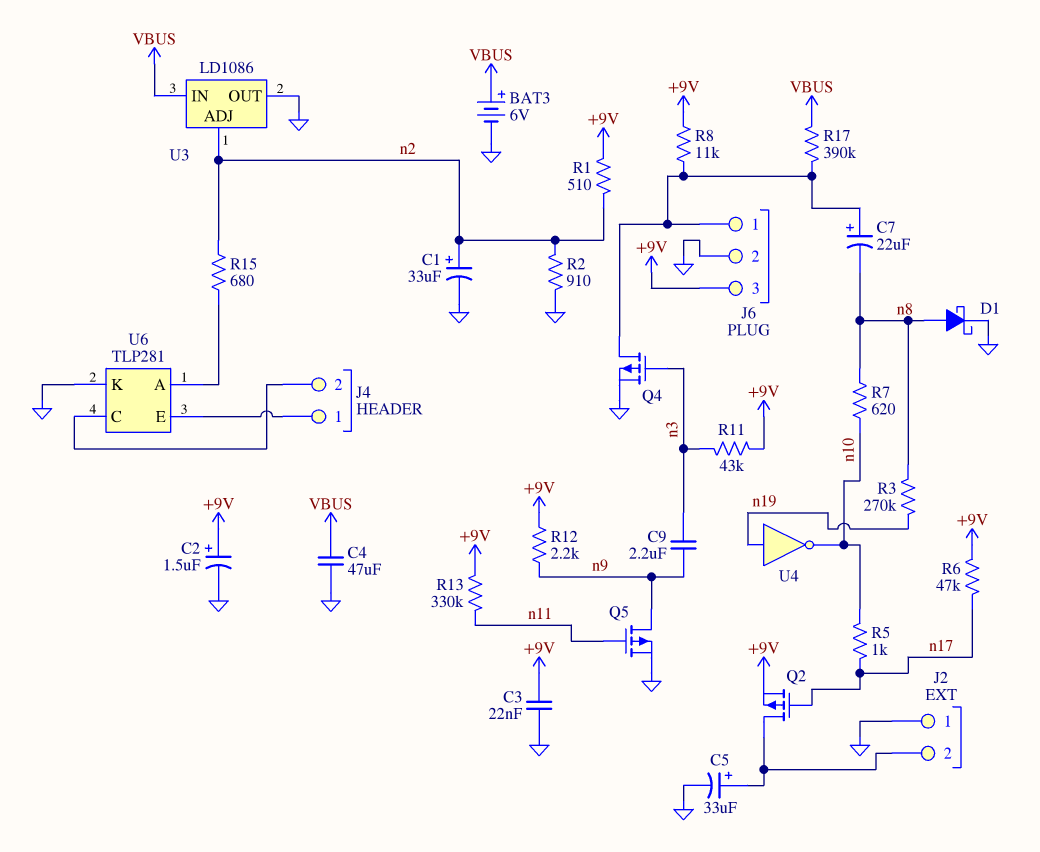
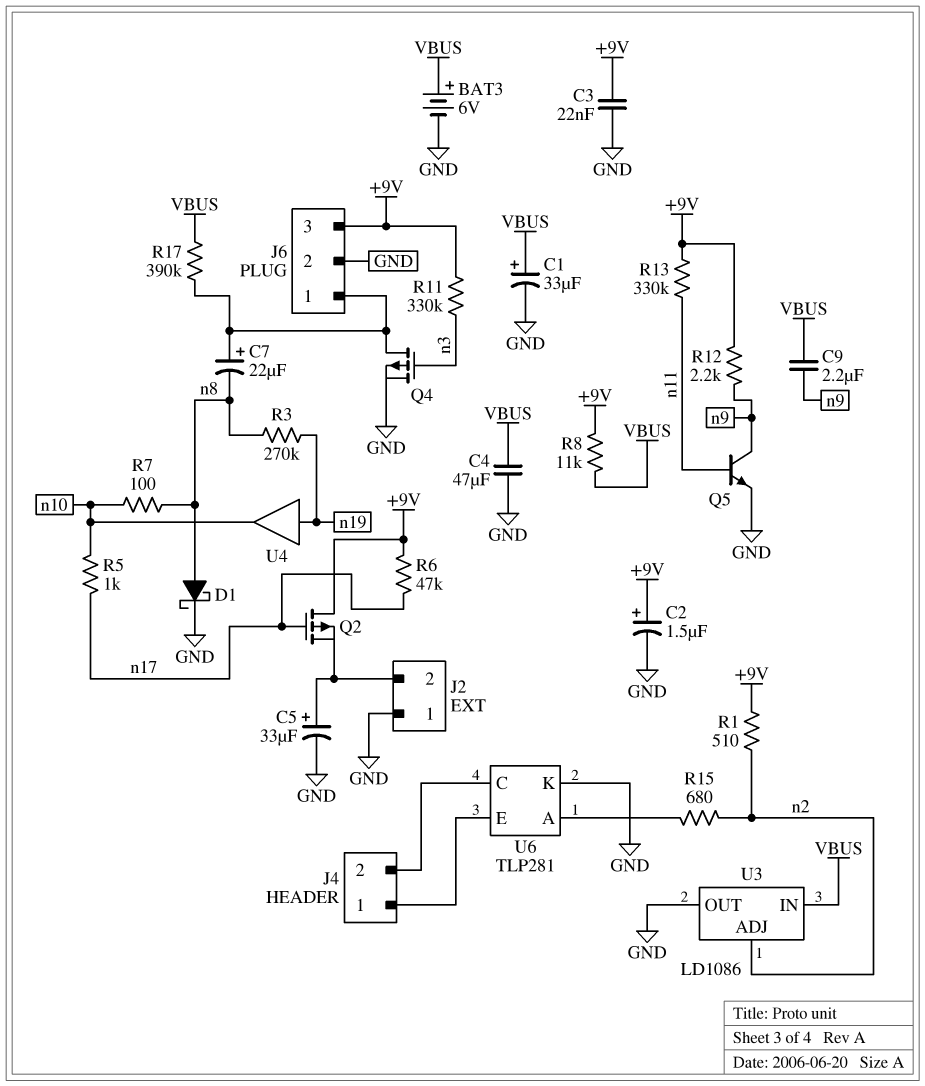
C1: 33uF (plus n2, minus GND) -> 33uF (plus VBUS, minus GND)
C9: 2.2uF (n3, n9) -> 2.2uF (VBUS, n9)
Q2: PMOS (G n17, D J2/2, S +9V) -> PMOS (G n17, D +9V, S J2/2)
Q5: PMOS (G n11, D n9, S GND) -> NPN (B n11, C n9, E GND)
R2: 910 (GND, n2) -> none
R7: 620 (n8, n10) -> 100 (n8, n10)
R8: 11k (+9V, J6/1) -> 11k (+9V, VBUS)
R11: 43k (+9V, n3) -> 330k (+9V, n3)
U4: NOT (in n19, out n10) -> buffer (in n19, out n10)

